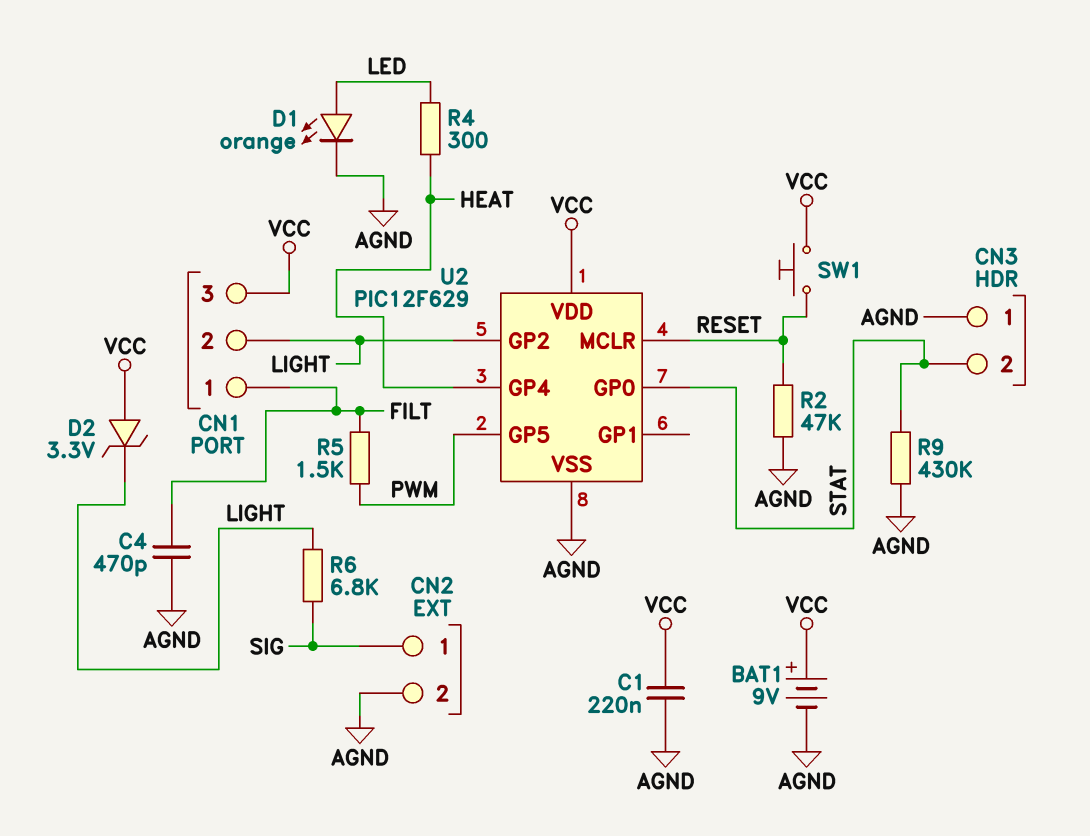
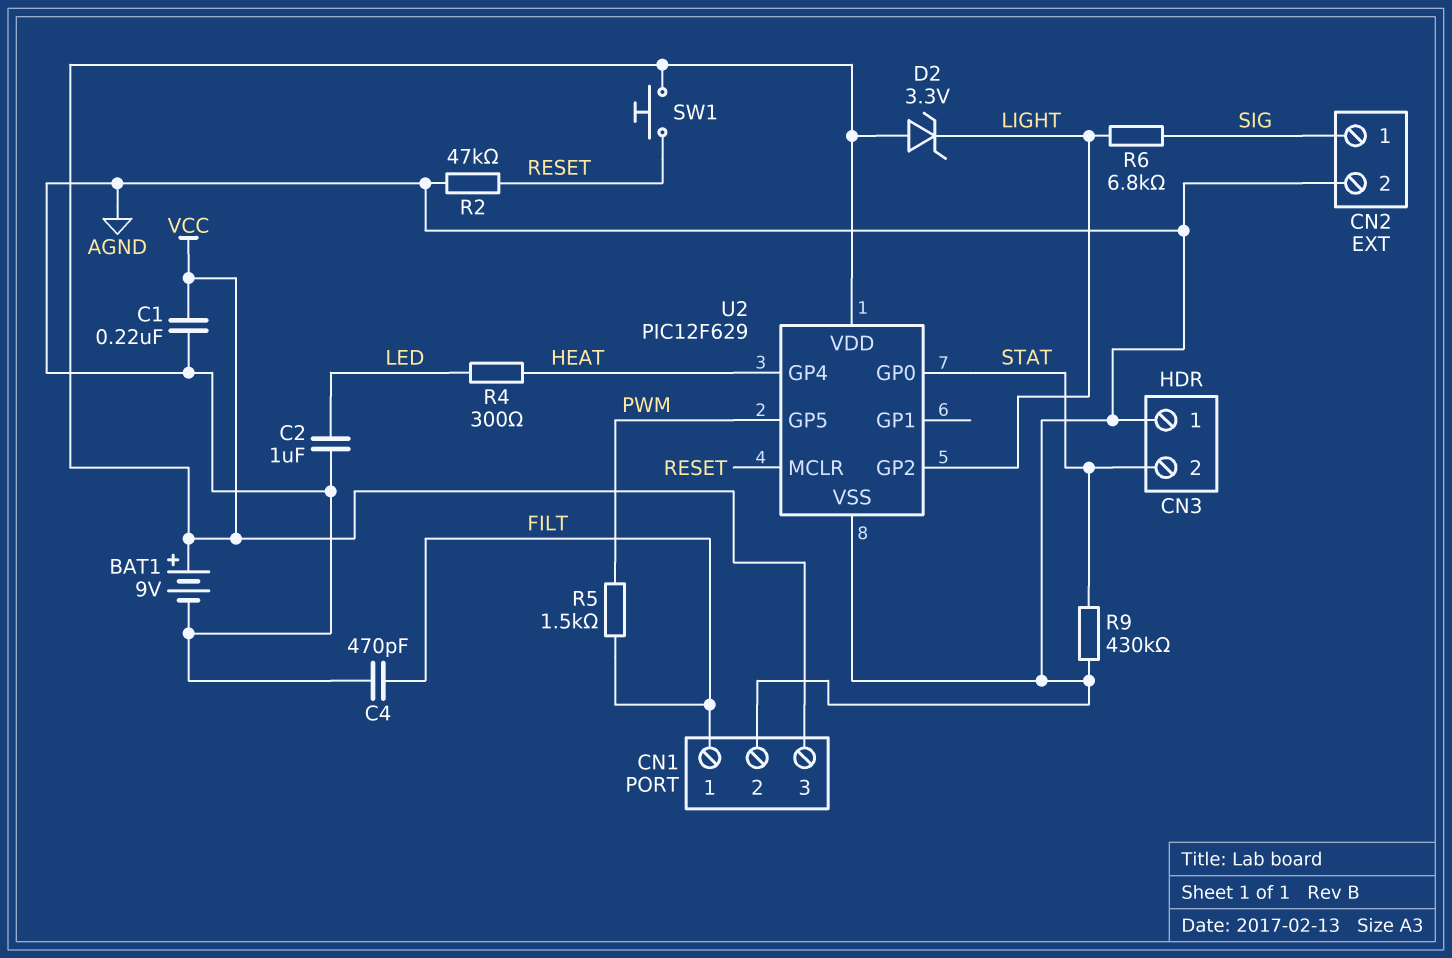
C2: none -> 1uF (AGND, LED)
CN1 pin 2: LIGHT -> AGND
D1: LED orange (A LED, K AGND) -> none

